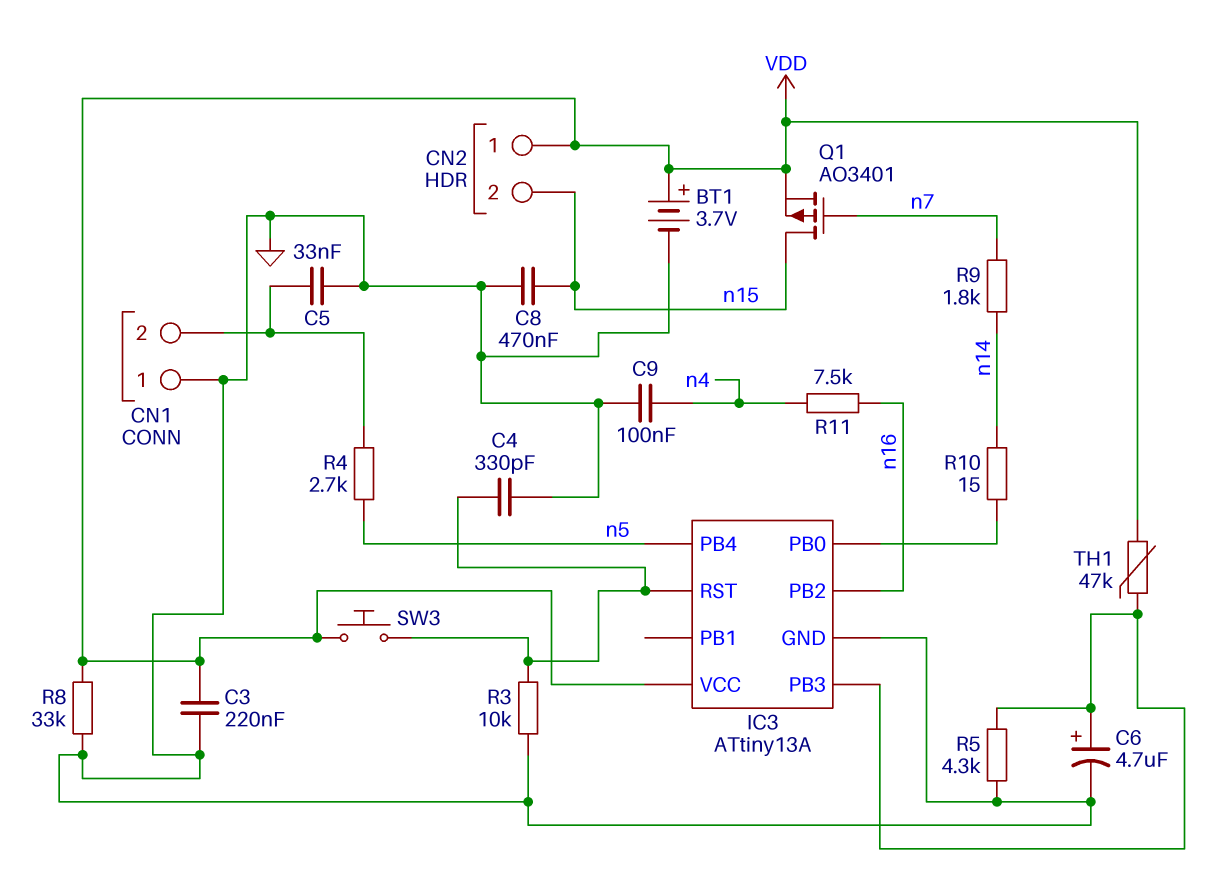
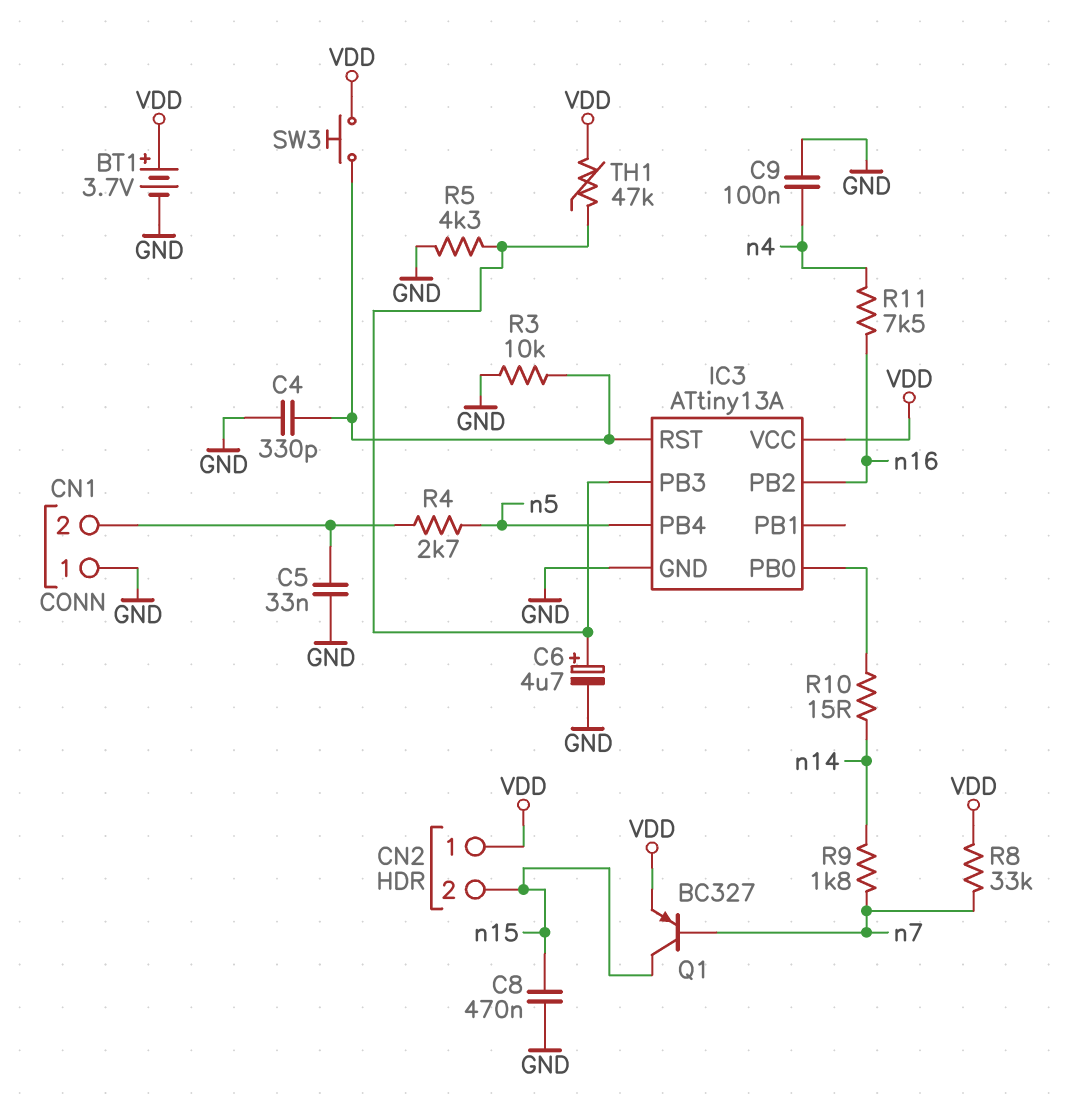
C3: 220nF (GND, VDD) -> none
Q1: PMOS AO3401 (G n7, D n15, S VDD) -> PNP BC327 (B n7, C n15, E VDD)
R8: 33k (GND, VDD) -> 33k (VDD, n7)

